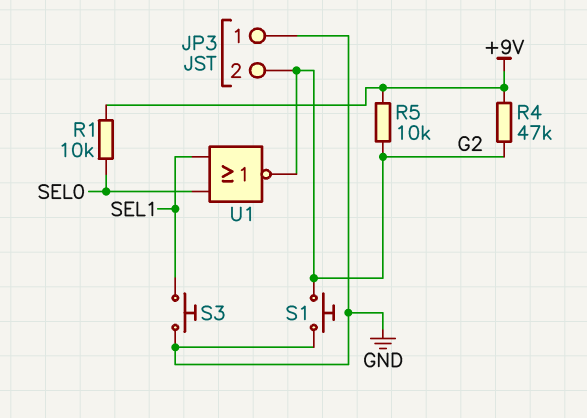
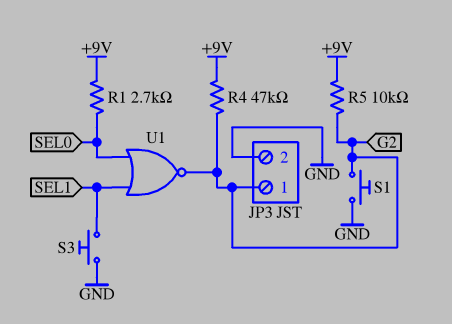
JP3 pin 1: GND -> G2
JP3 pin 2: G2 -> GND
R1: 10k (+9V, SEL0) -> 2.7k (+9V, SEL0)

